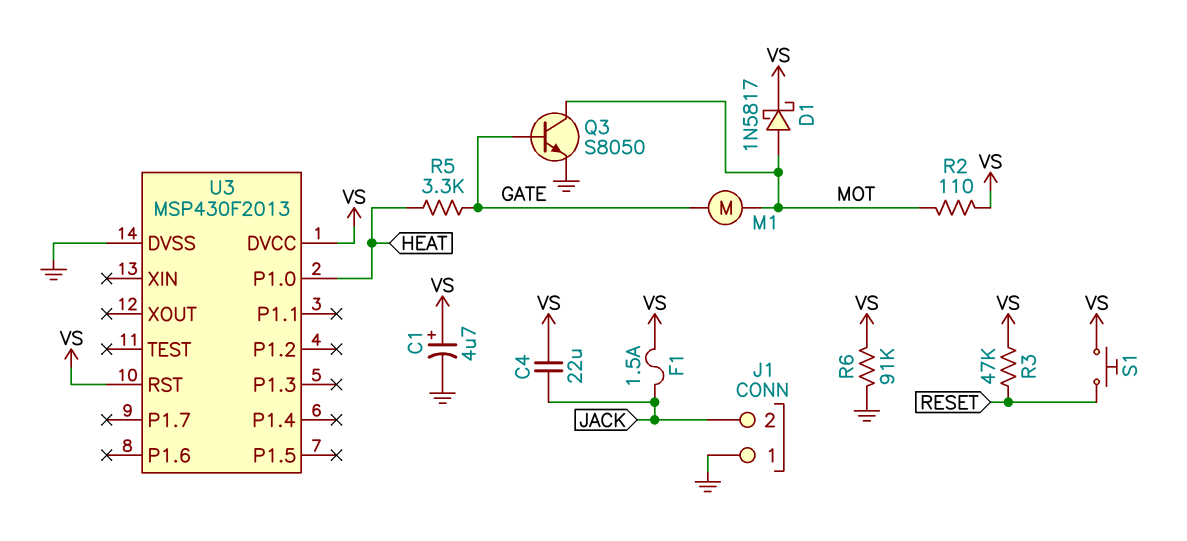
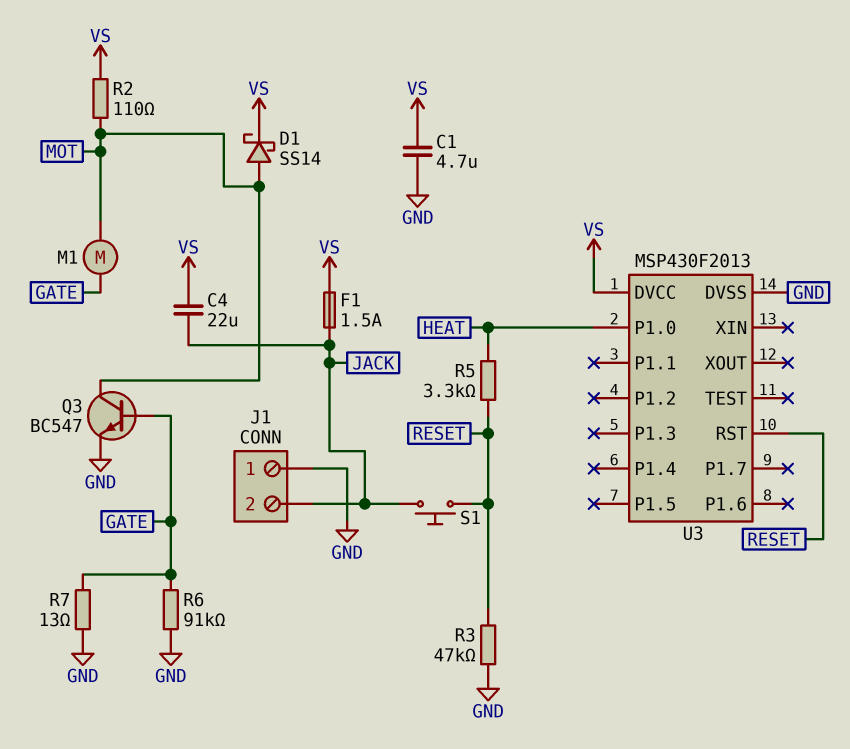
C1: 4.7uF (plus VS, minus GND) -> 4.7uF (GND, VS)
D1: schottky 1N5817 (A MOT, K VS) -> schottky SS14 (A MOT, K VS)
Q3: NPN S8050 (B GATE, C MOT, E GND) -> NPN BC547 (B GATE, C MOT, E GND)
R3: 47k (RESET, VS) -> 47k (GND, RESET)
R5: 3.3k (GATE, HEAT) -> 3.3k (HEAT, RESET)
R6: 91k (GND, VS) -> 91k (GATE, GND)
R7: none -> 13 (GATE, GND)
S1: button (RESET, VS) -> button (JACK, RESET)
U3 pin RST: VS -> RESET

